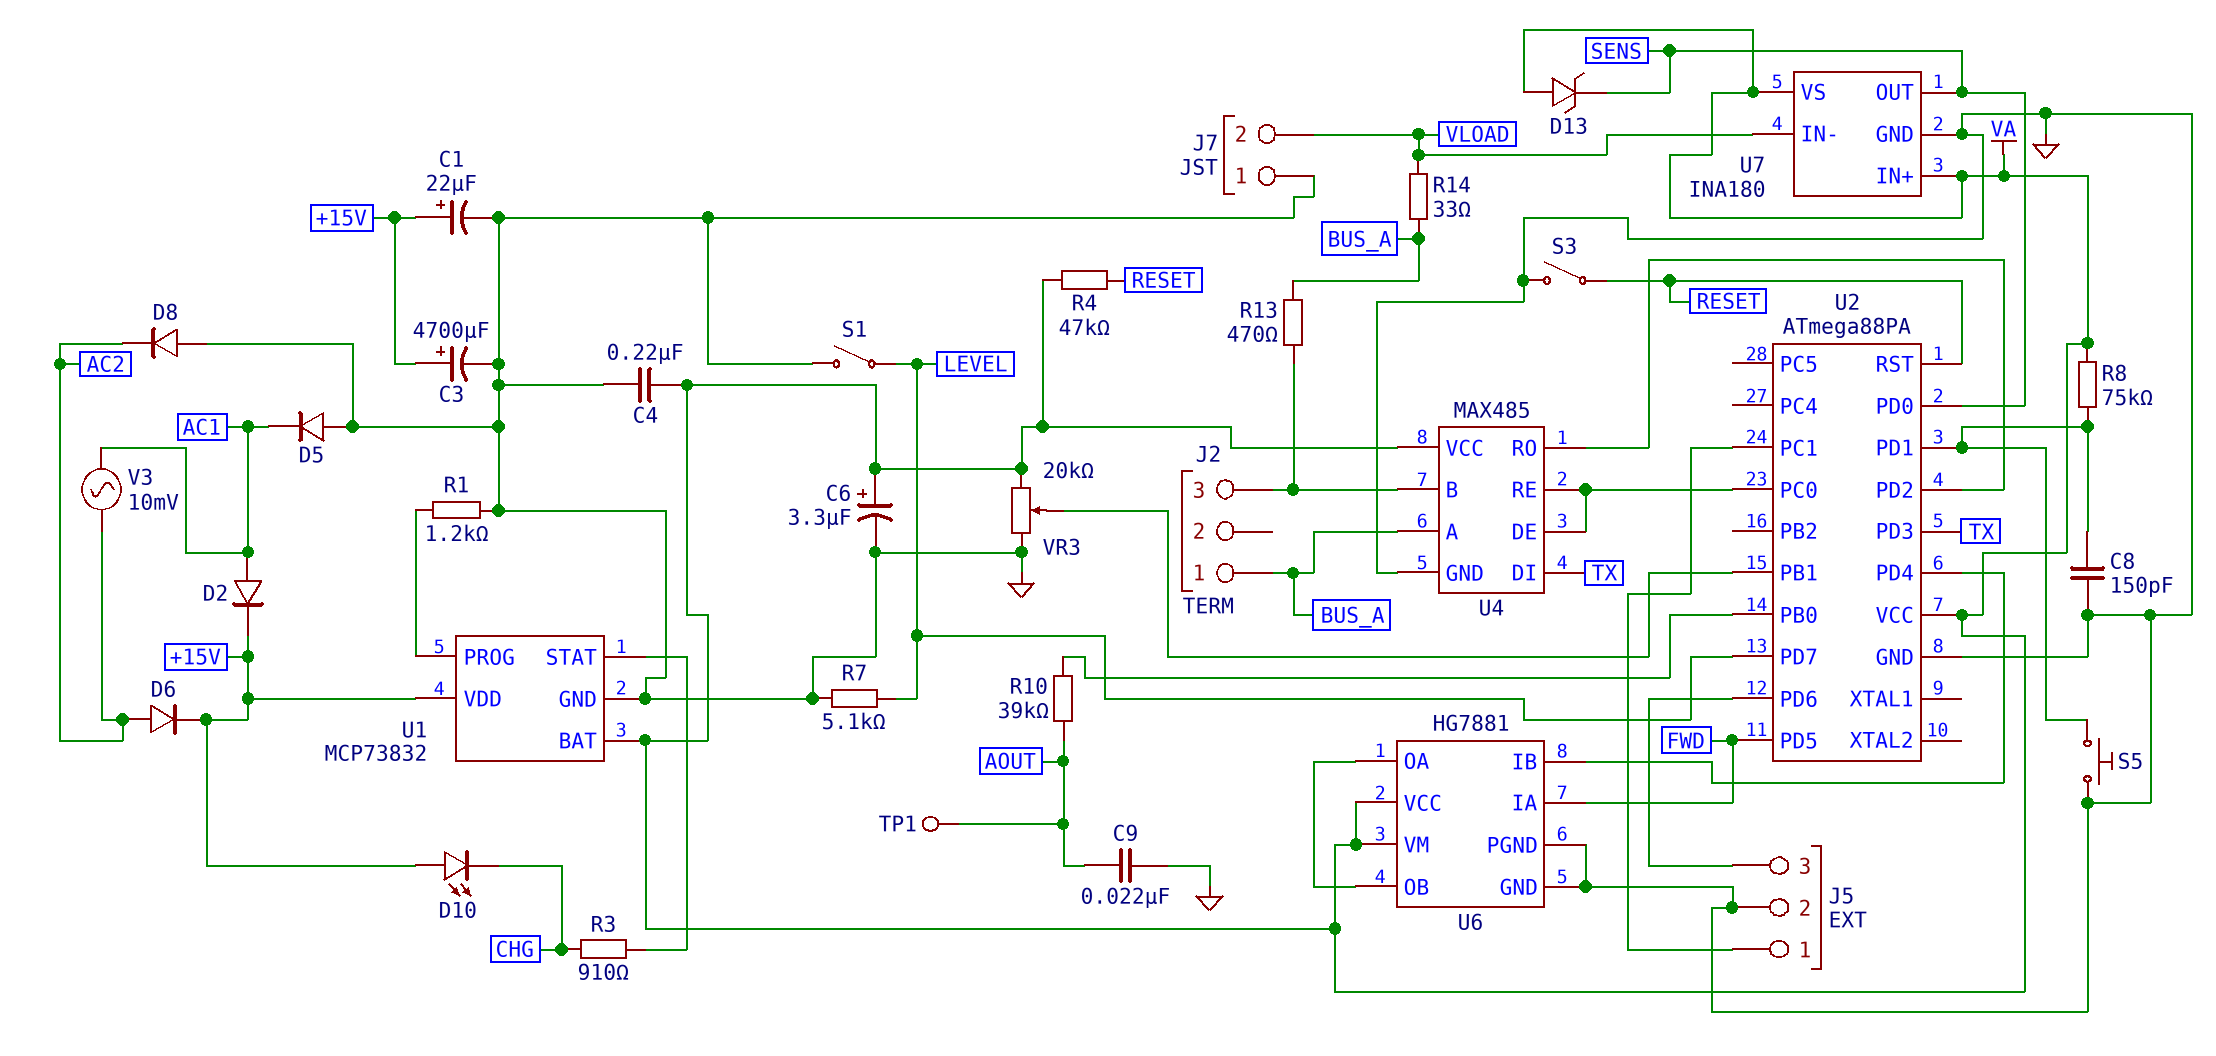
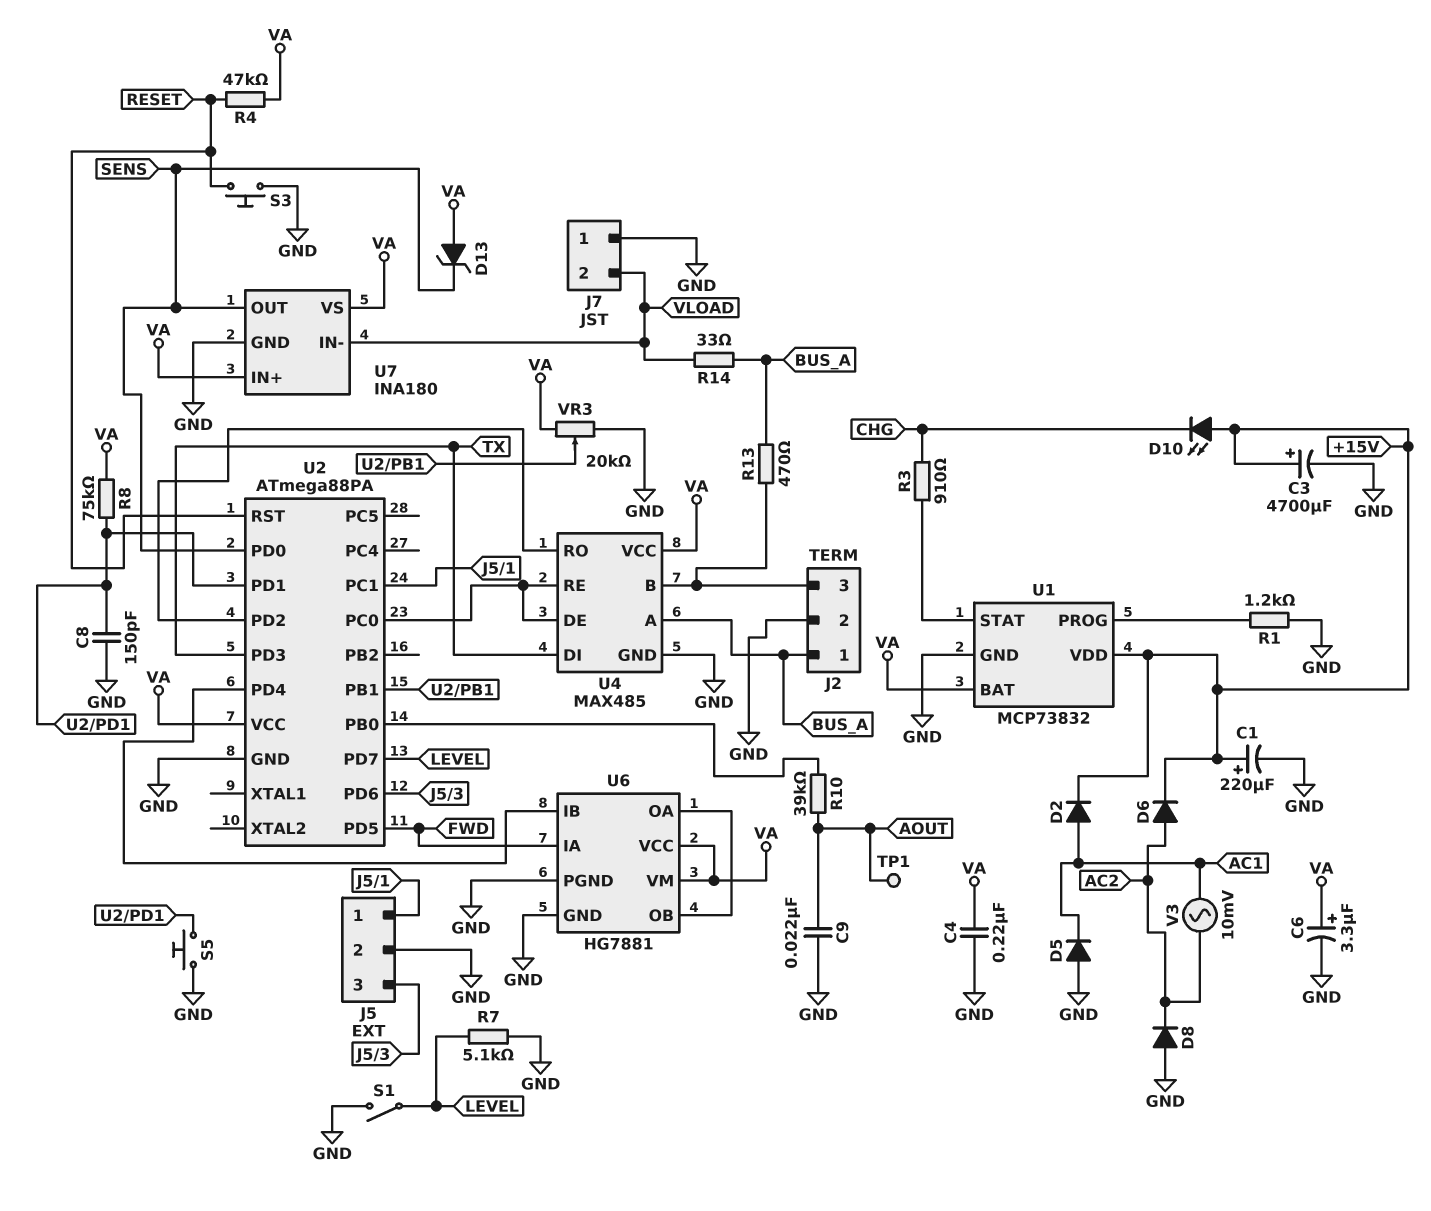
C1: 22uF (plus +15V, minus GND) -> 220uF (plus +15V, minus GND)
J2 pin 2: none -> GND
S3: switch (GND, RESET) -> button (GND, RESET)

